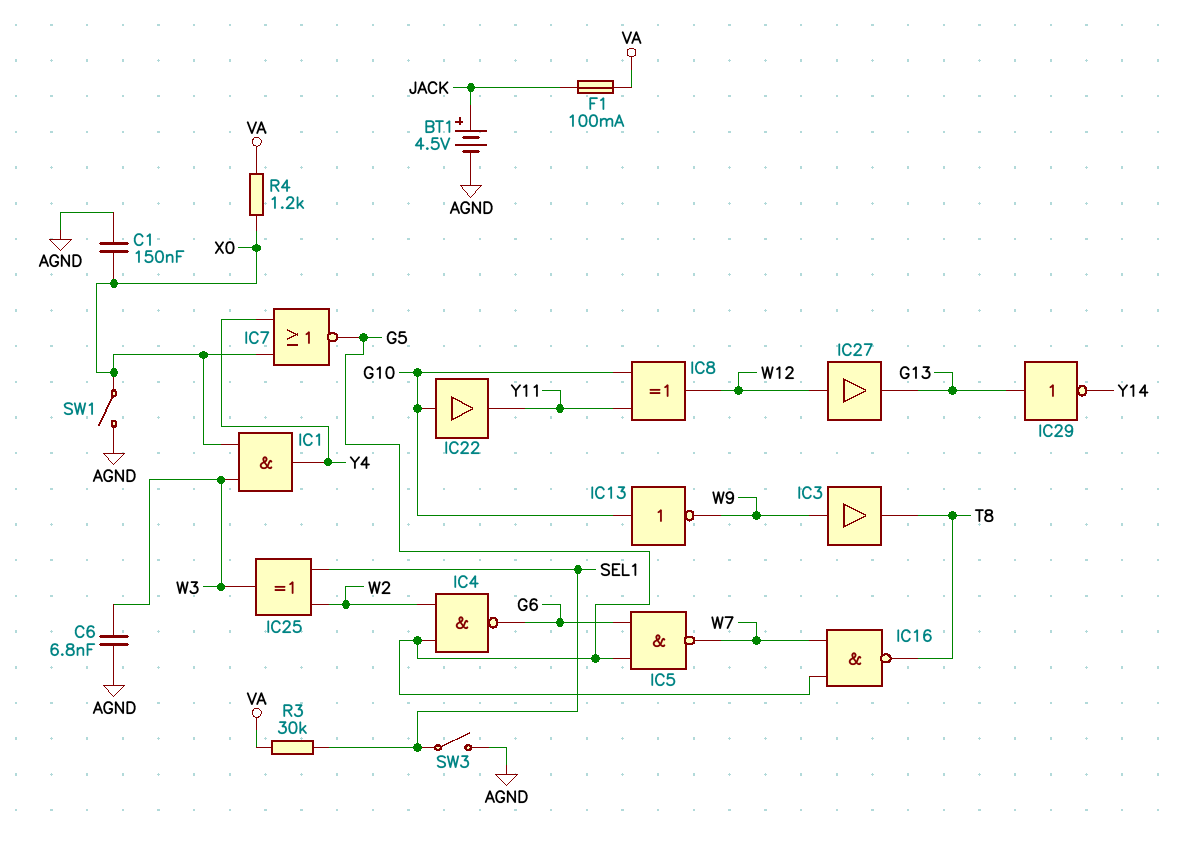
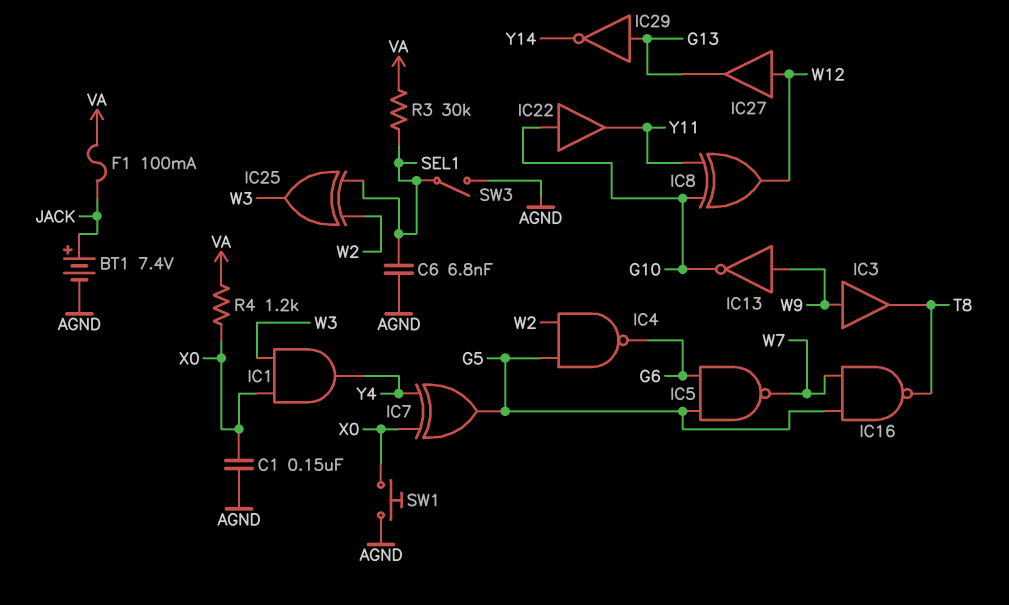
BT1: 4.5V (plus JACK, minus AGND) -> 7.4V (plus JACK, minus AGND)
C6: 6.8nF (AGND, W3) -> 6.8nF (AGND, SEL1)
IC7: NOR (in X0, in Y4, out G5) -> XOR (in X0, in Y4, out G5)
IC13: NOT (in G10, out W9) -> NOT (in W9, out G10)
SW1: switch (AGND, X0) -> button (AGND, X0)

